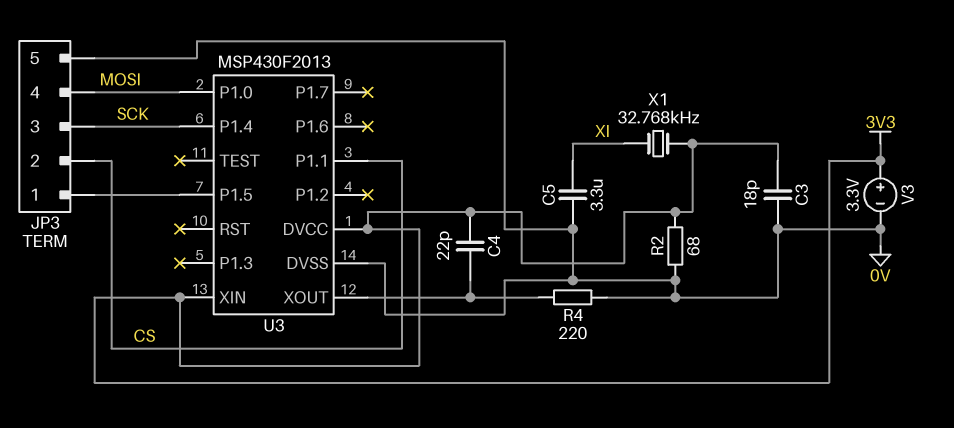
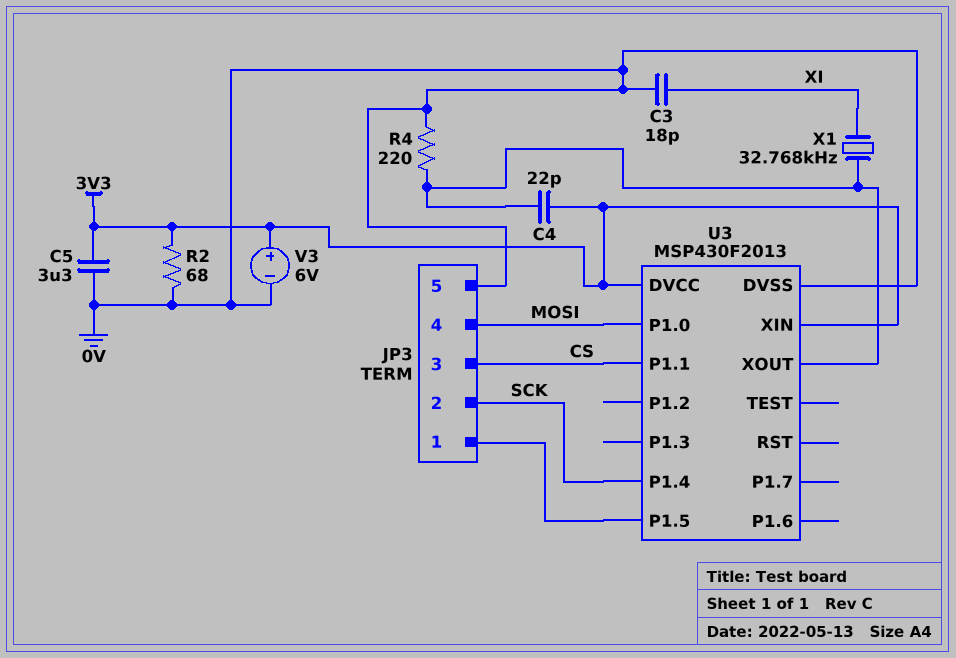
C3: 18pF (0V, 3V3) -> 18pF (0V, XI)
C5: 3.3uF (0V, XI) -> 3.3uF (0V, 3V3)
JP3 pin 2: CS -> SCK
JP3 pin 3: SCK -> CS
V3: 3.3V (plus 3V3, minus 0V) -> 6V (plus 3V3, minus 0V)
X1: 32.768kHz (3V3, XI) -> 32.768kHz (U3/XOUT, XI)

